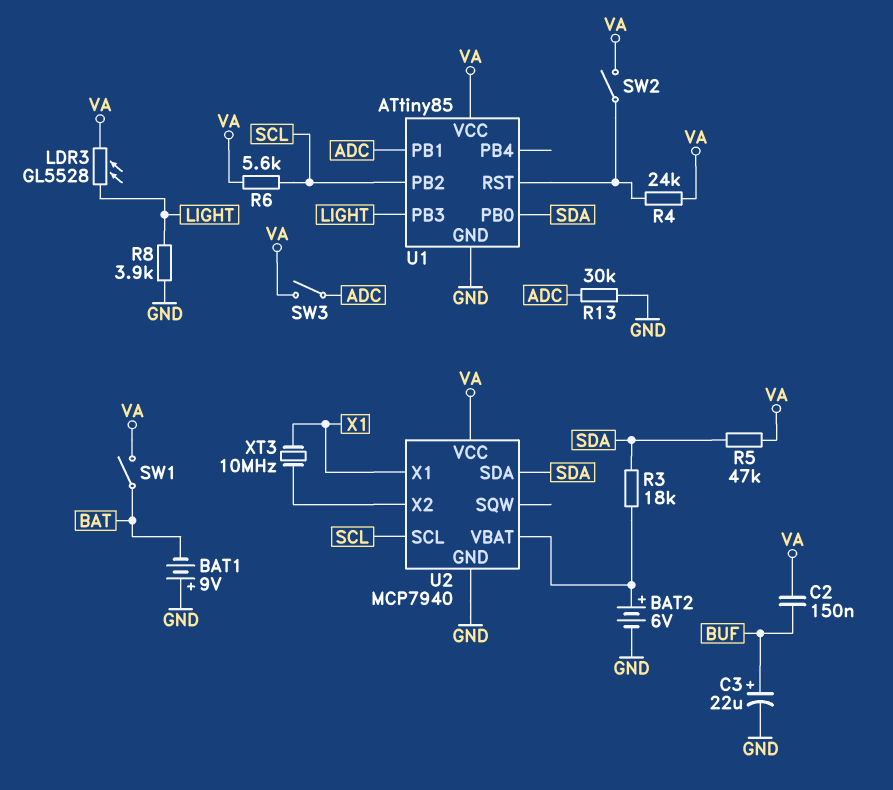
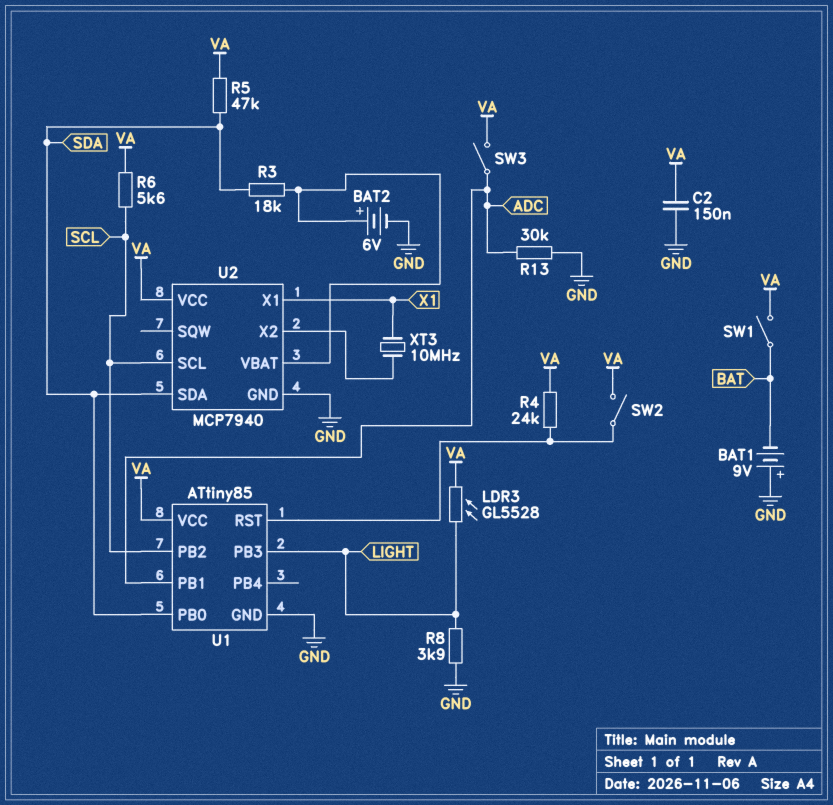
C2: 150nF (BUF, VA) -> 150nF (GND, VA)
C3: 22uF (plus BUF, minus GND) -> none

